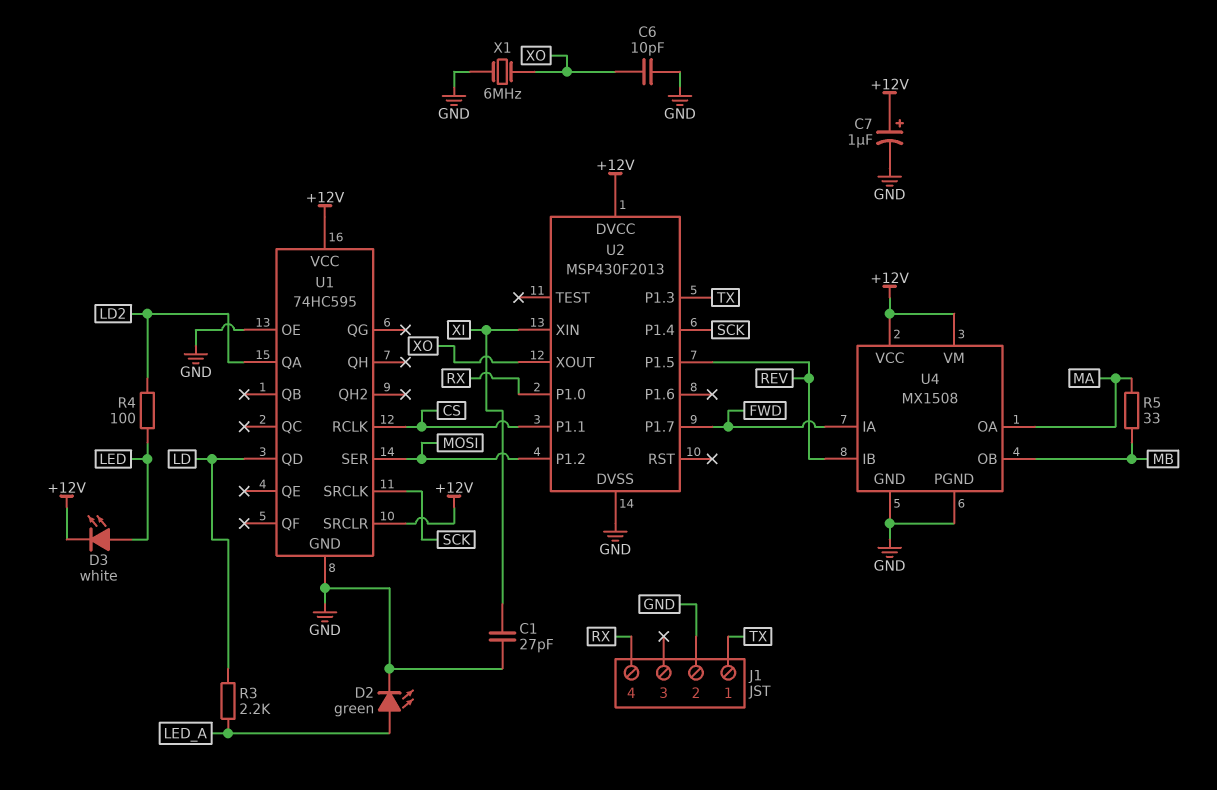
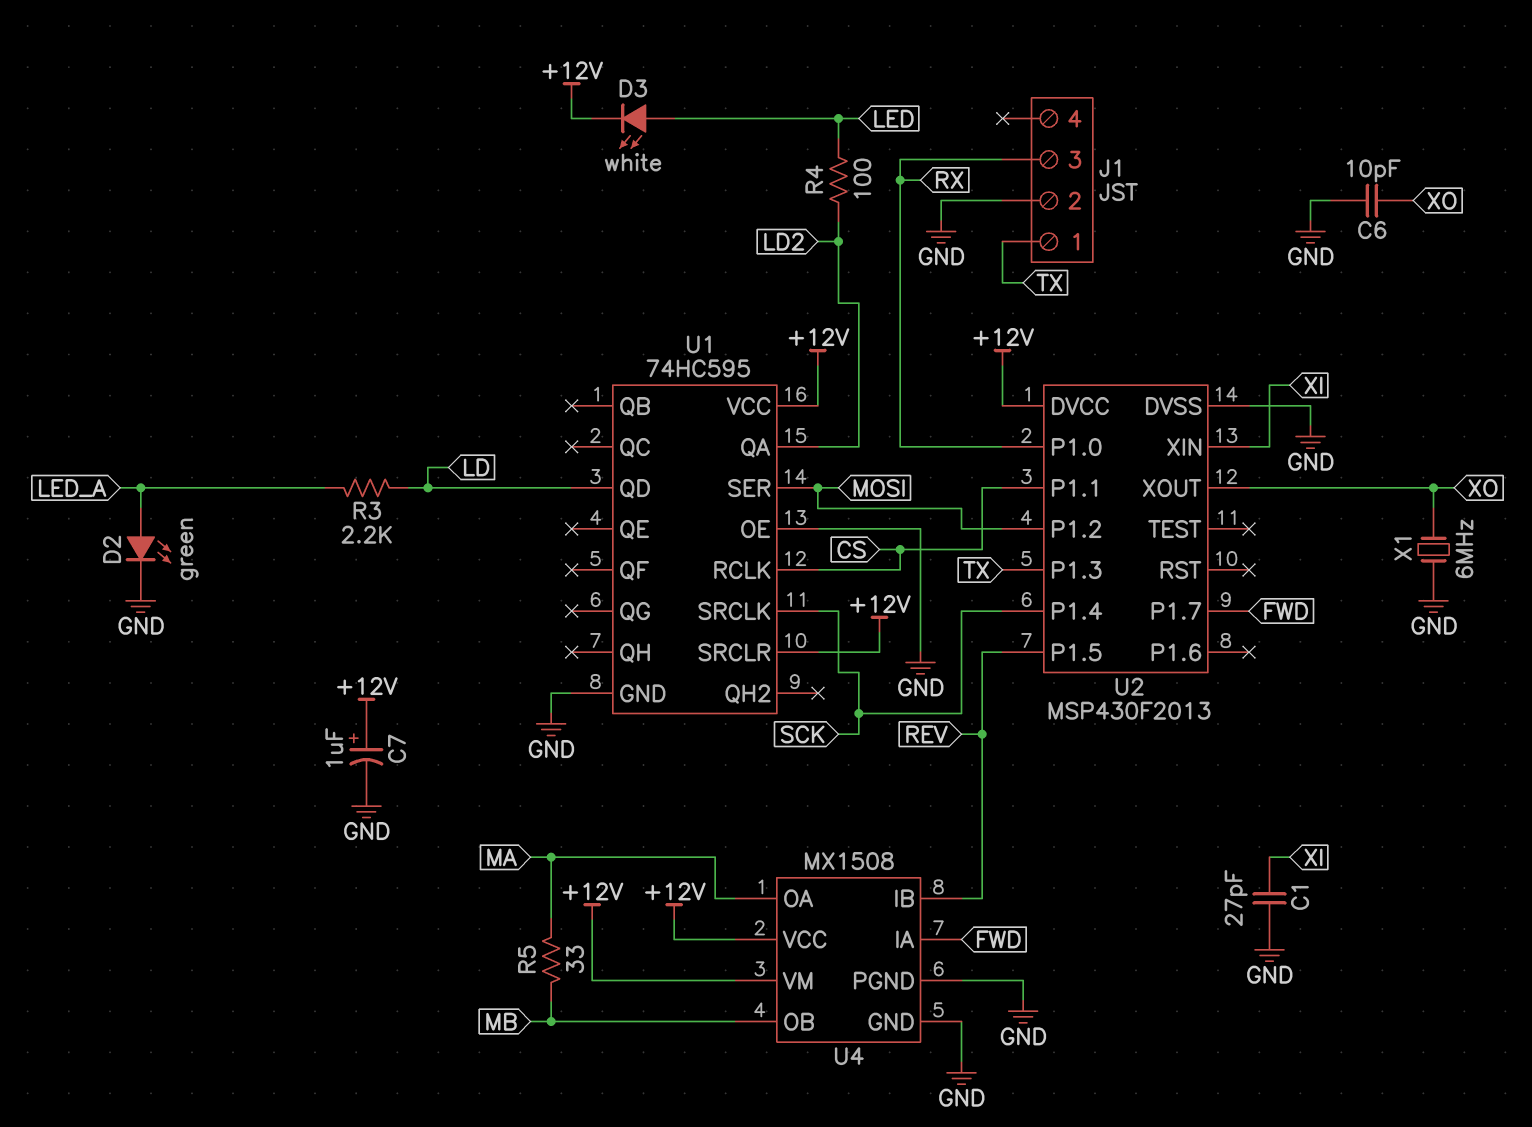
J1 pin 3: none -> RX
J1 pin 4: RX -> none

